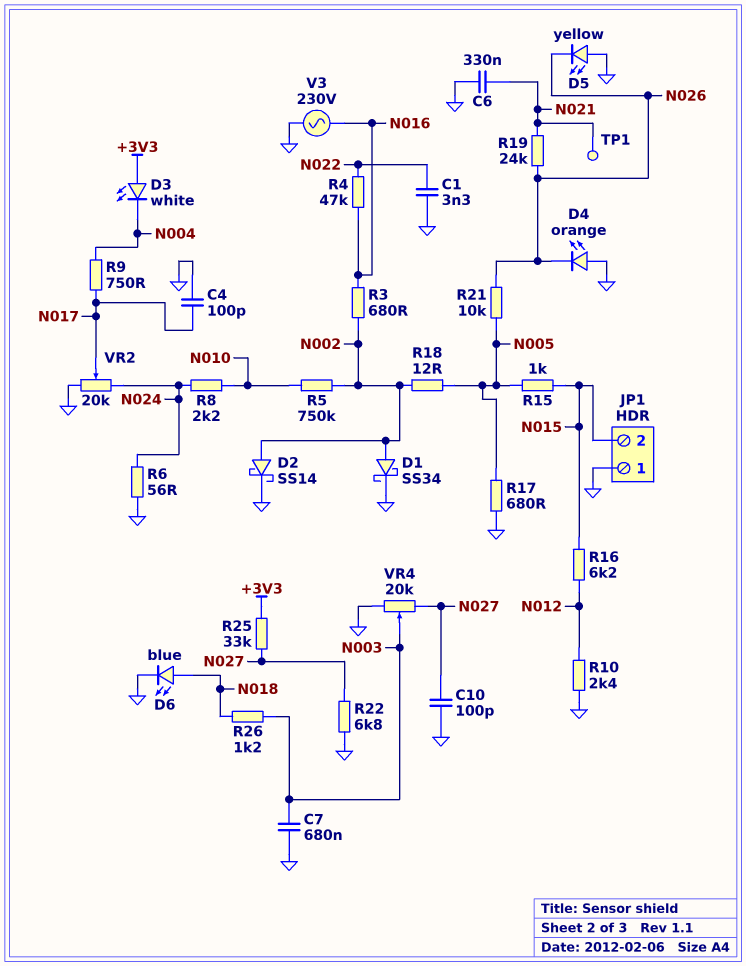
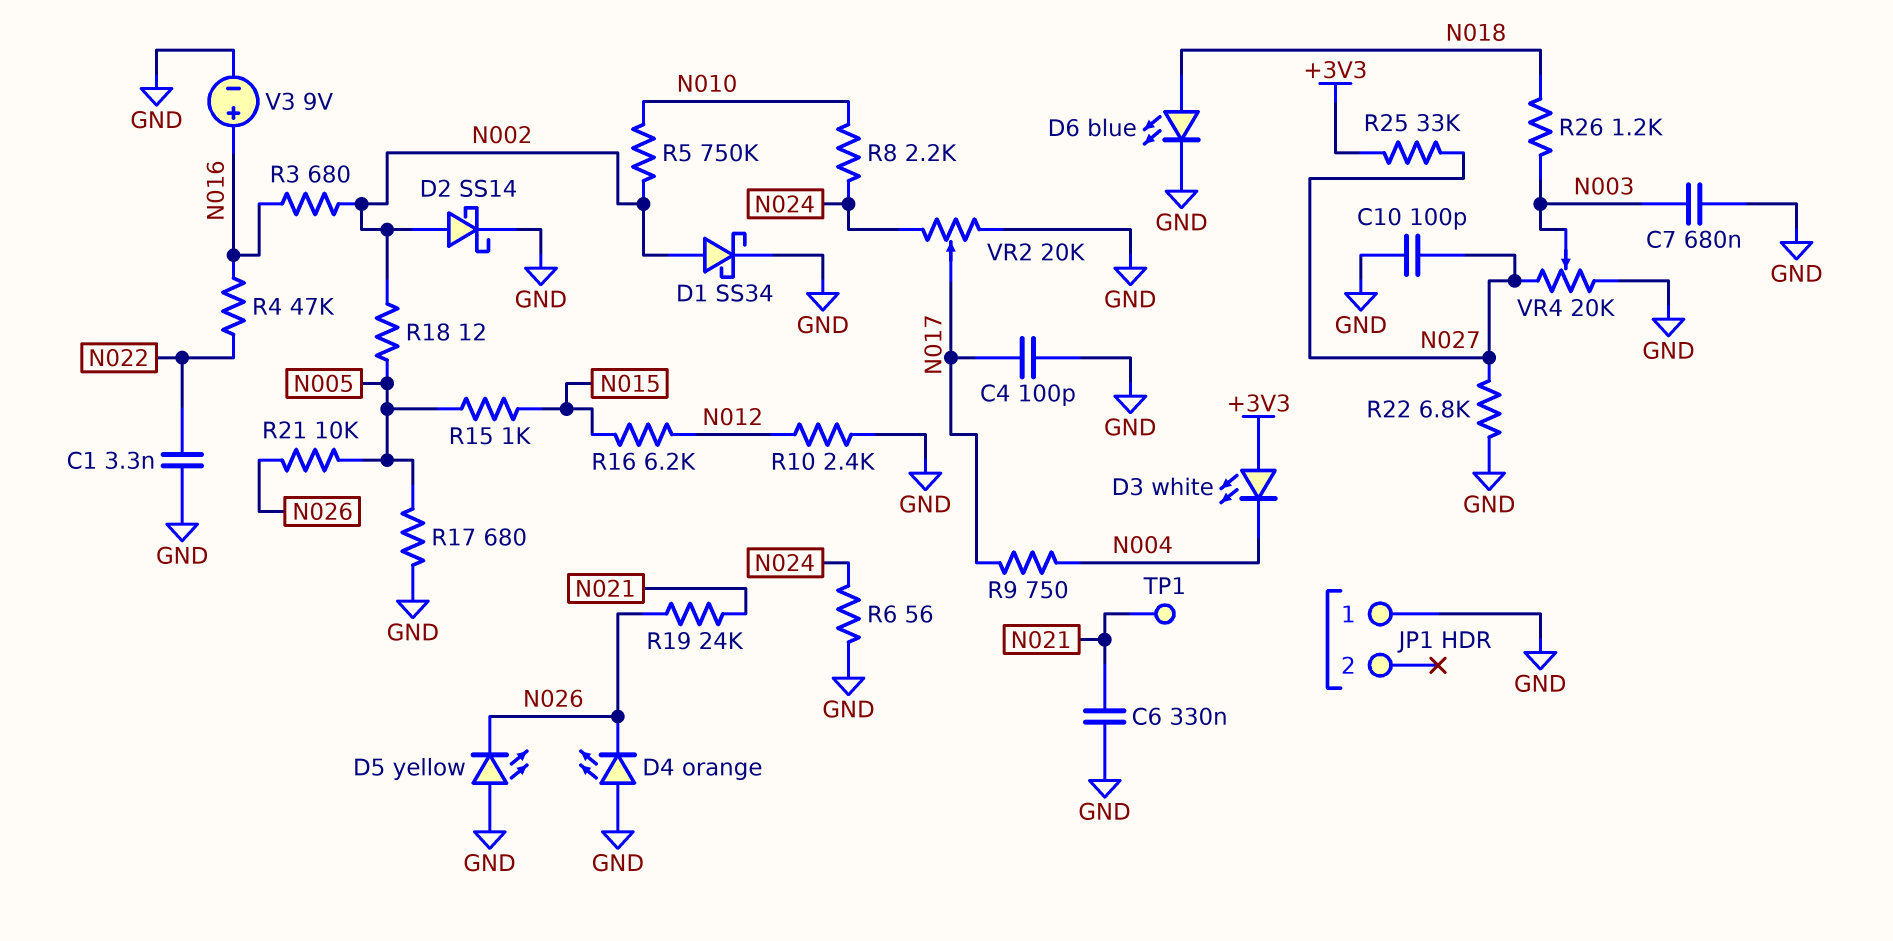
JP1 pin 2: N015 -> none
V3: AC 230V (GND, N016) -> 9V (plus N016, minus GND)

